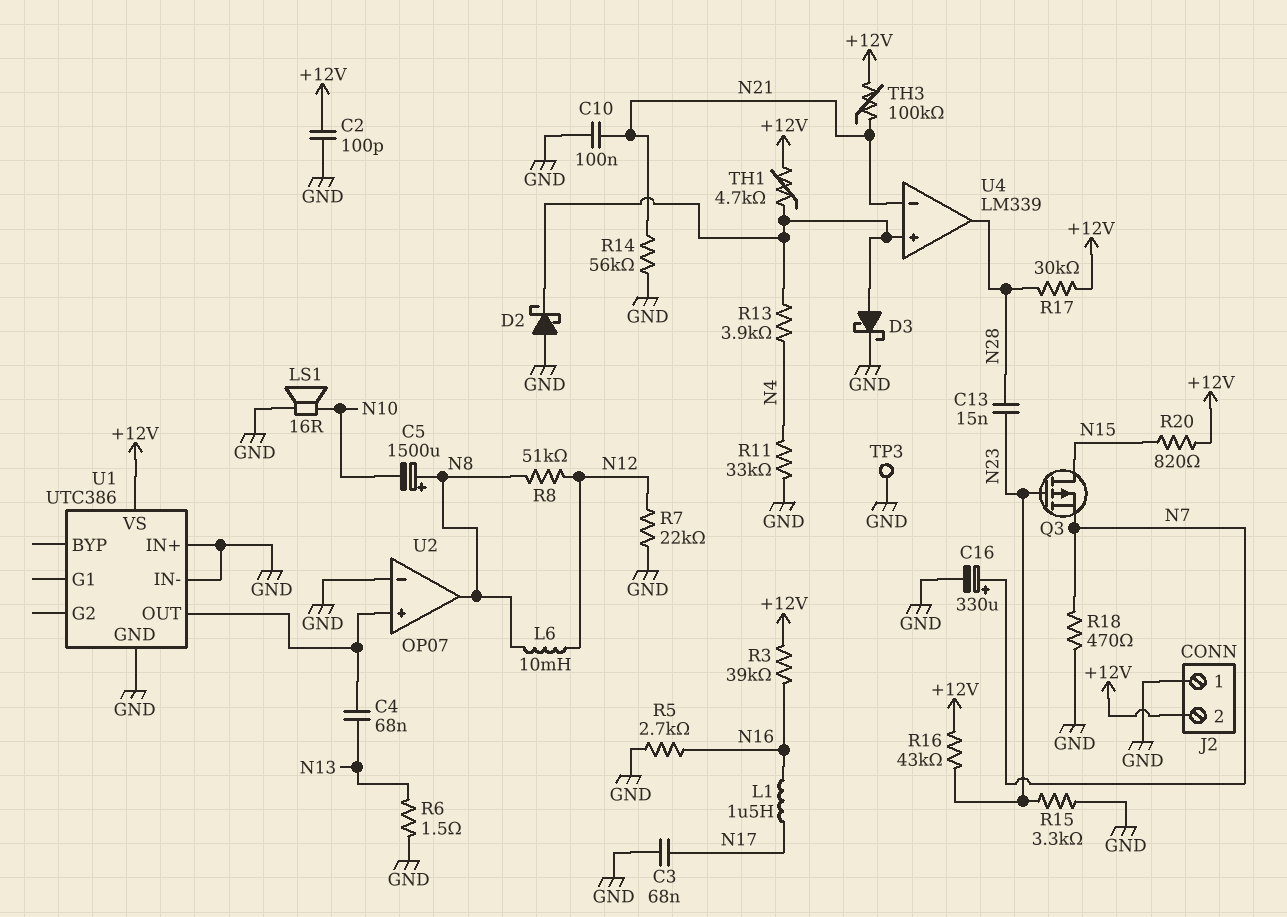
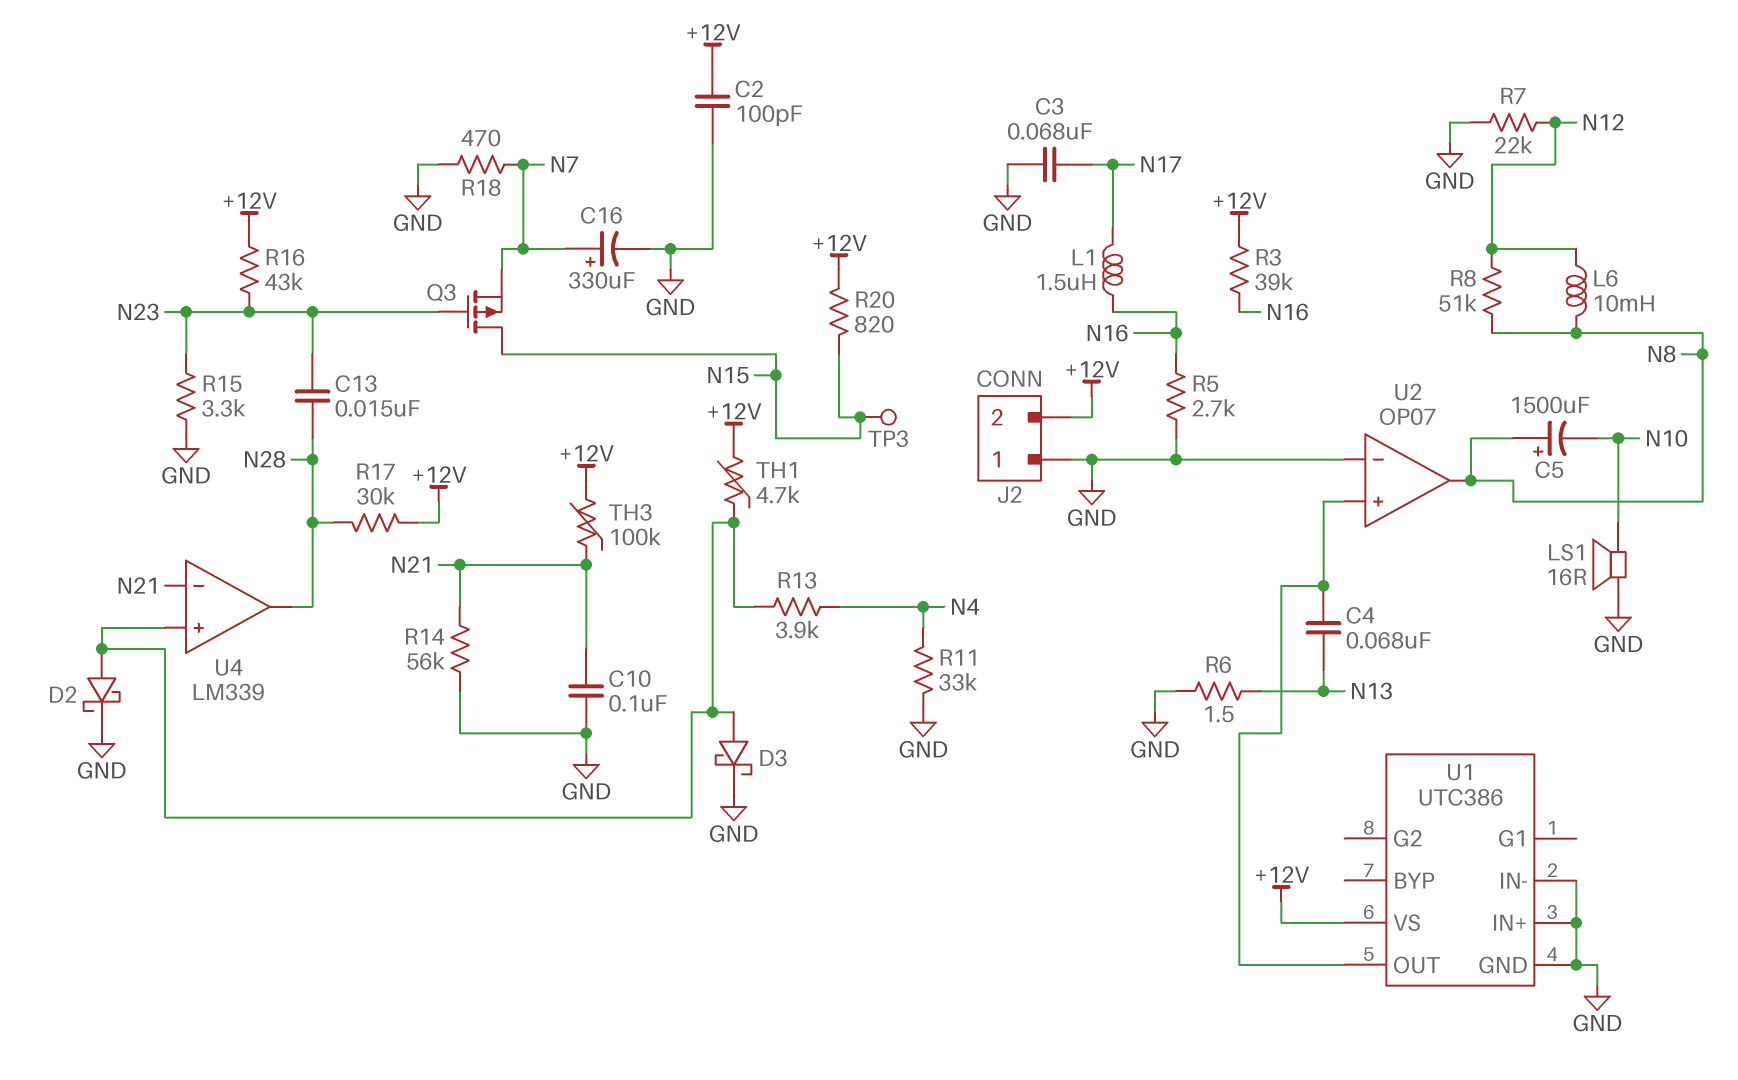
D2: schottky (A GND, K U4/in+) -> schottky (A U4/in+, K GND)
TP3: test point (GND) -> test point (N15)

